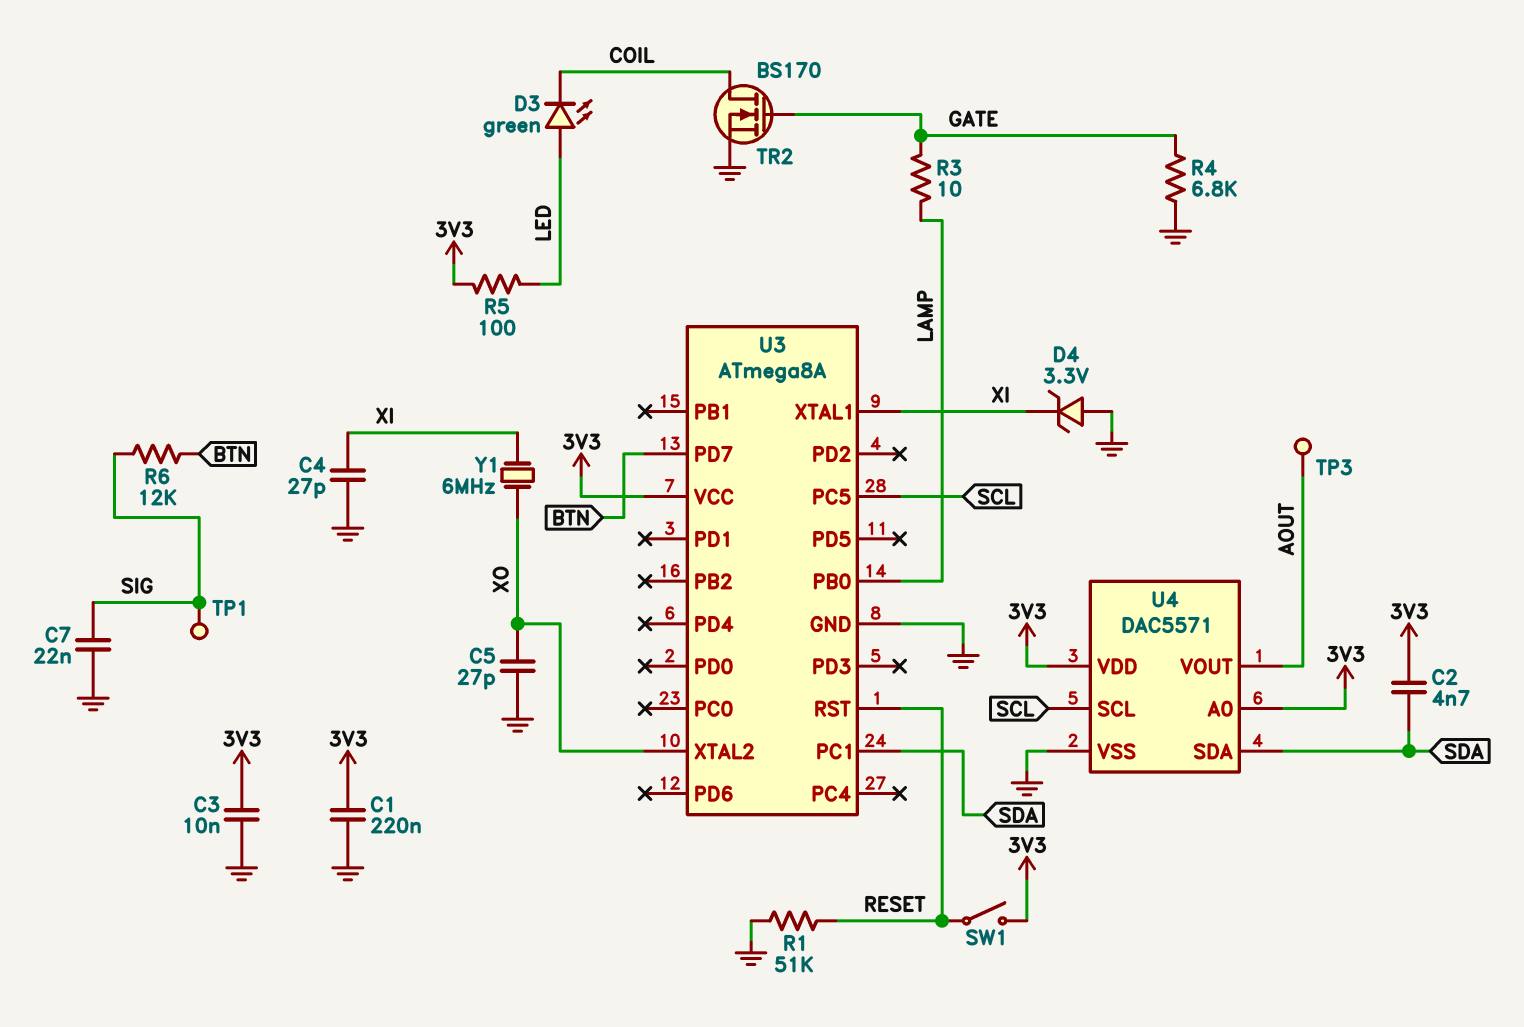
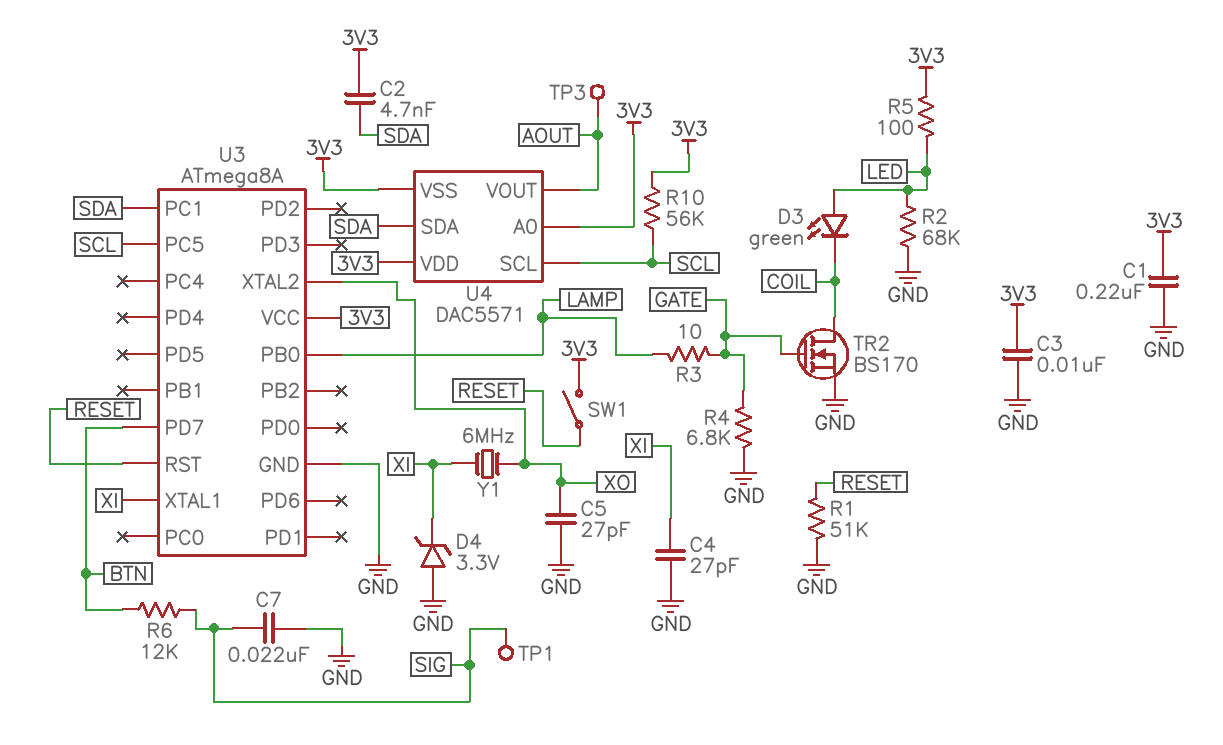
R2: none -> 68k (GND, LED)
R10: none -> 56k (3V3, SCL)
U4 pin VSS: GND -> 3V3

